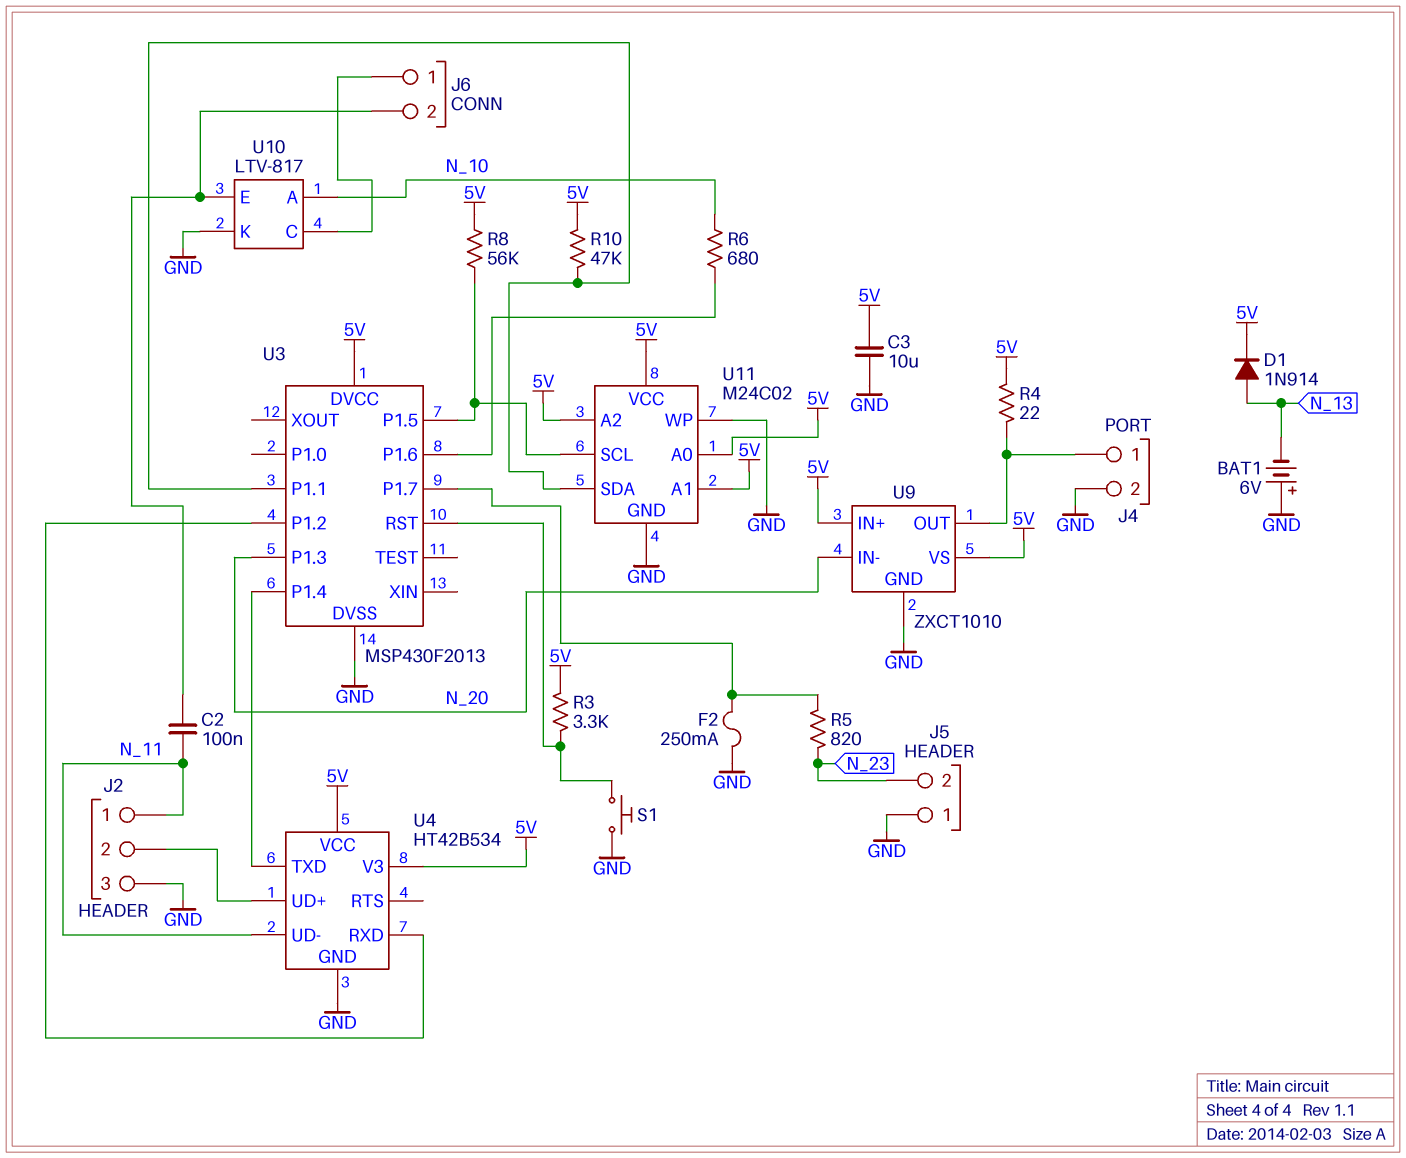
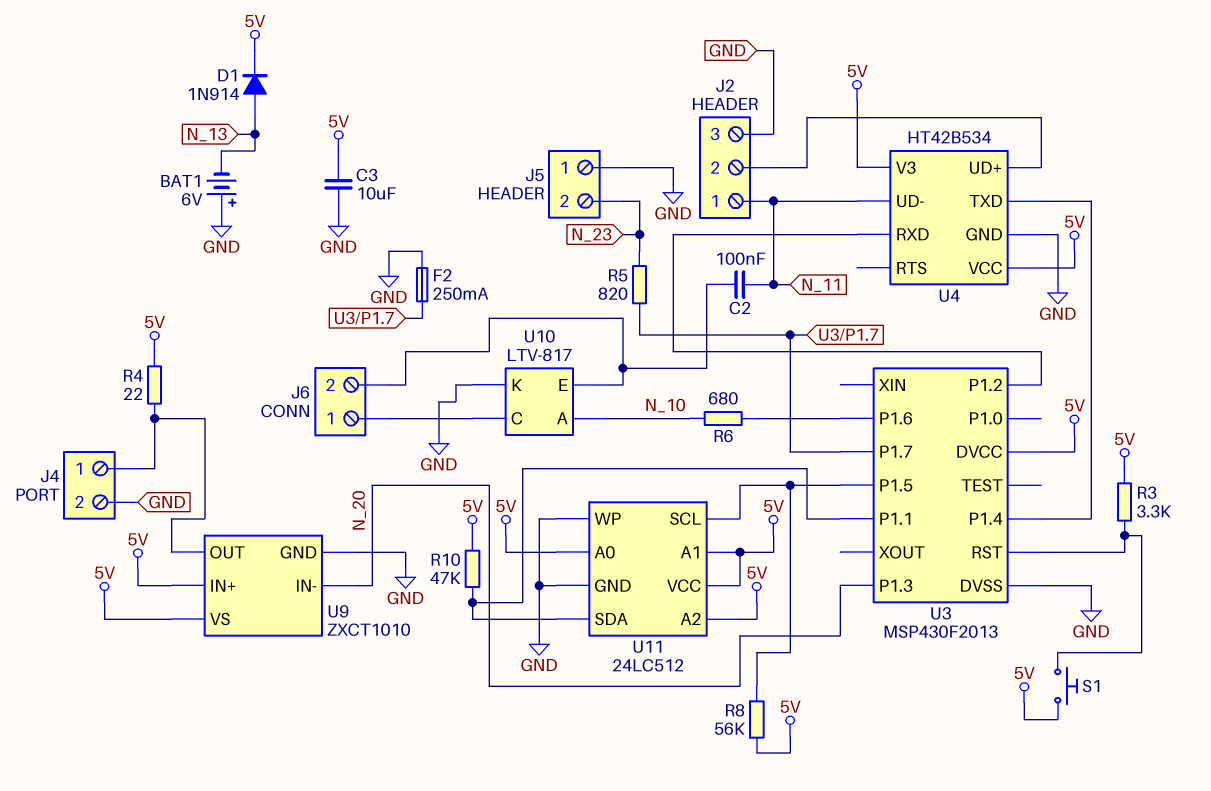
S1: button (GND, U3/RST) -> button (5V, U3/RST)
U11: M24C02 -> 24LC512

